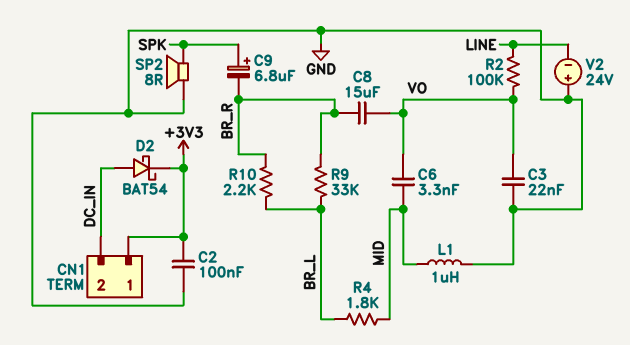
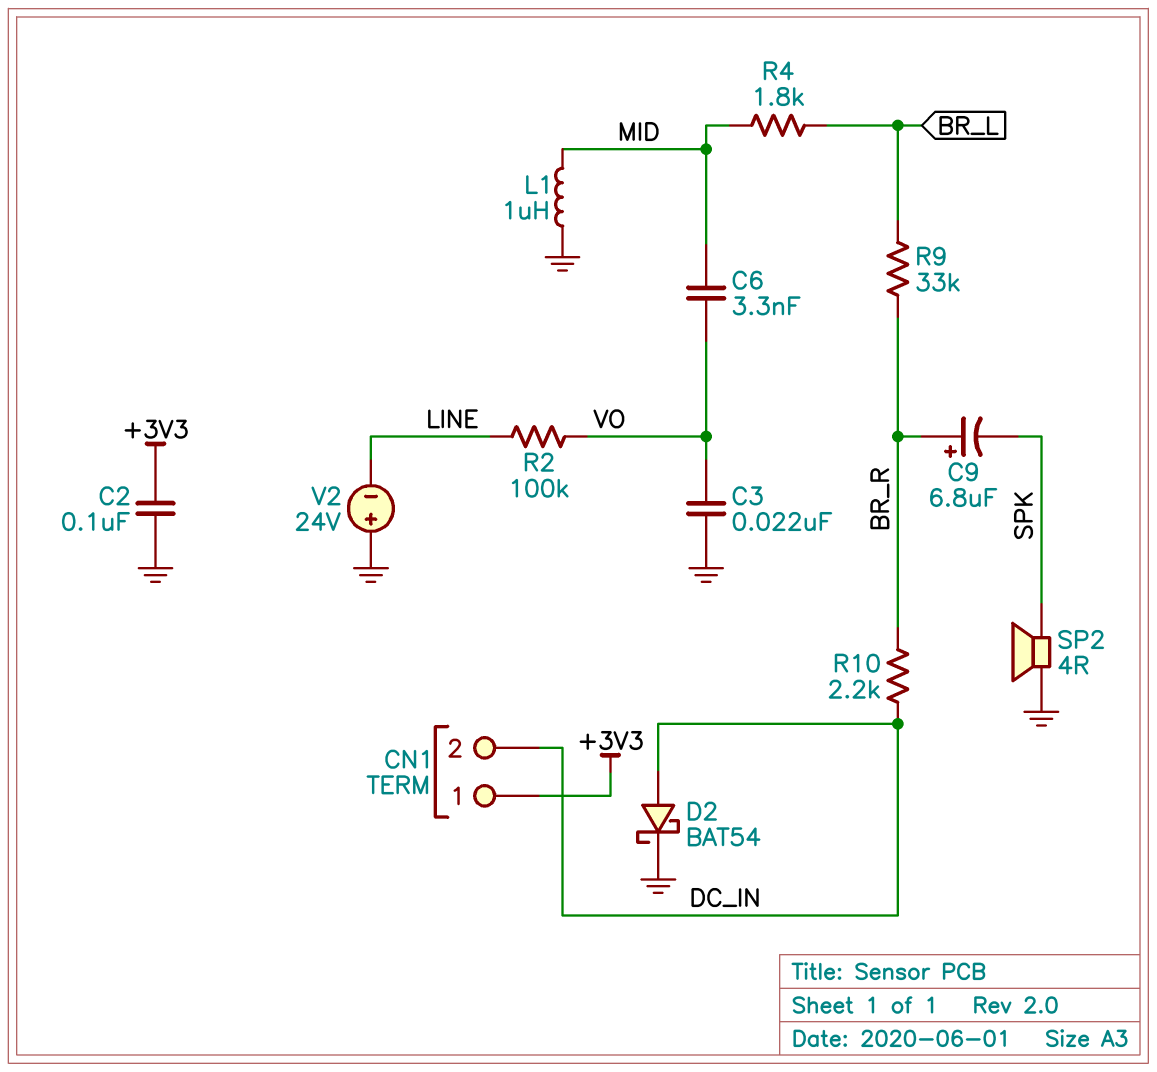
C8: 15uF (BR_R, VO) -> none
C9: 6.8uF (plus SPK, minus BR_R) -> 6.8uF (plus BR_R, minus SPK)
D2: schottky BAT54 (A DC_IN, K +3V3) -> schottky BAT54 (A DC_IN, K GND)
R10: 2.2k (BR_L, BR_R) -> 2.2k (BR_R, DC_IN)
SP2: speaker 8R (GND, SPK) -> speaker 4R (GND, SPK)

